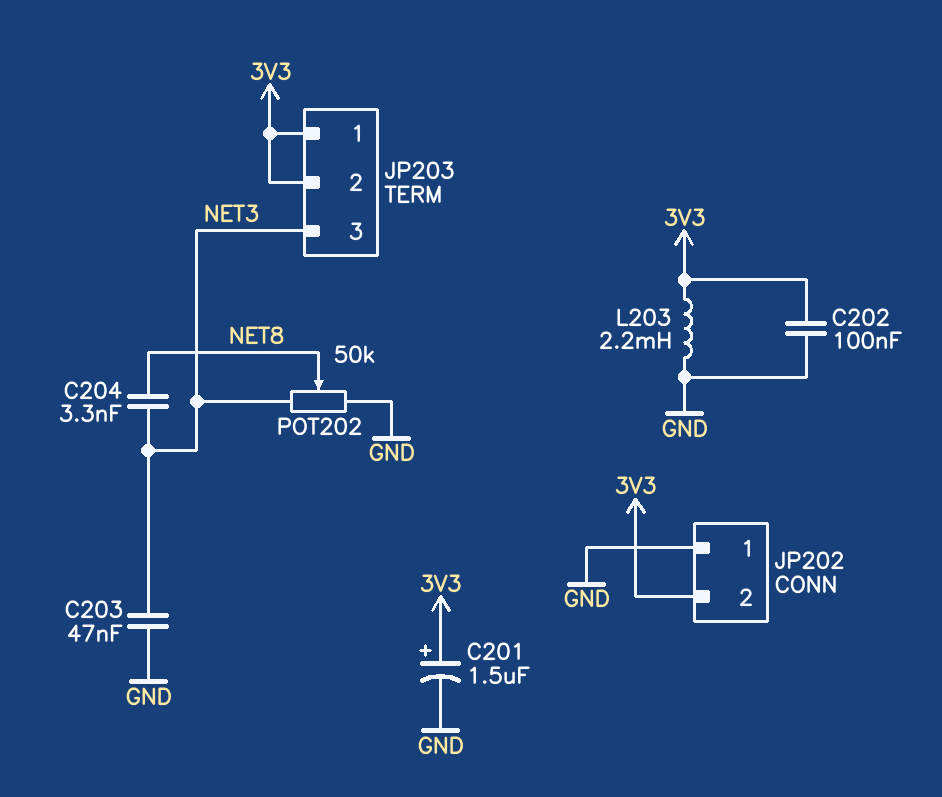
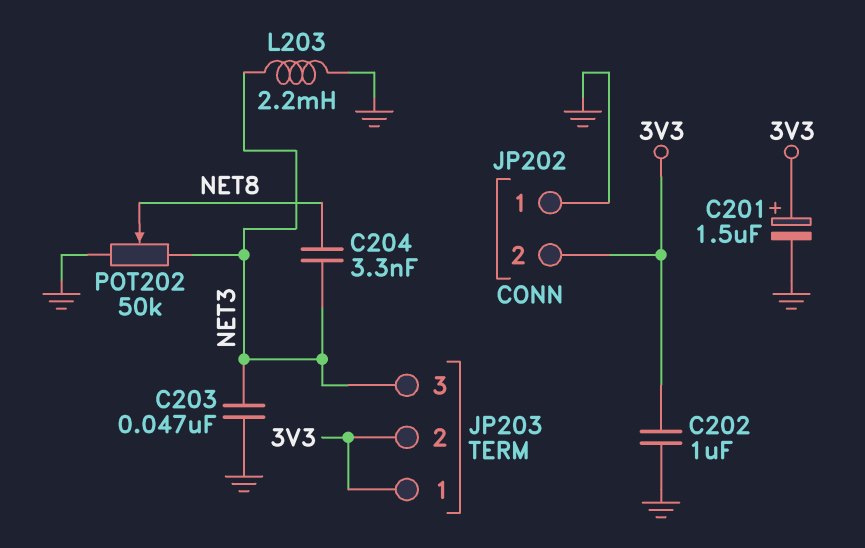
C202: 100nF (3V3, GND) -> 1uF (3V3, GND)
L203: 2.2mH (3V3, GND) -> 2.2mH (GND, NET3)

